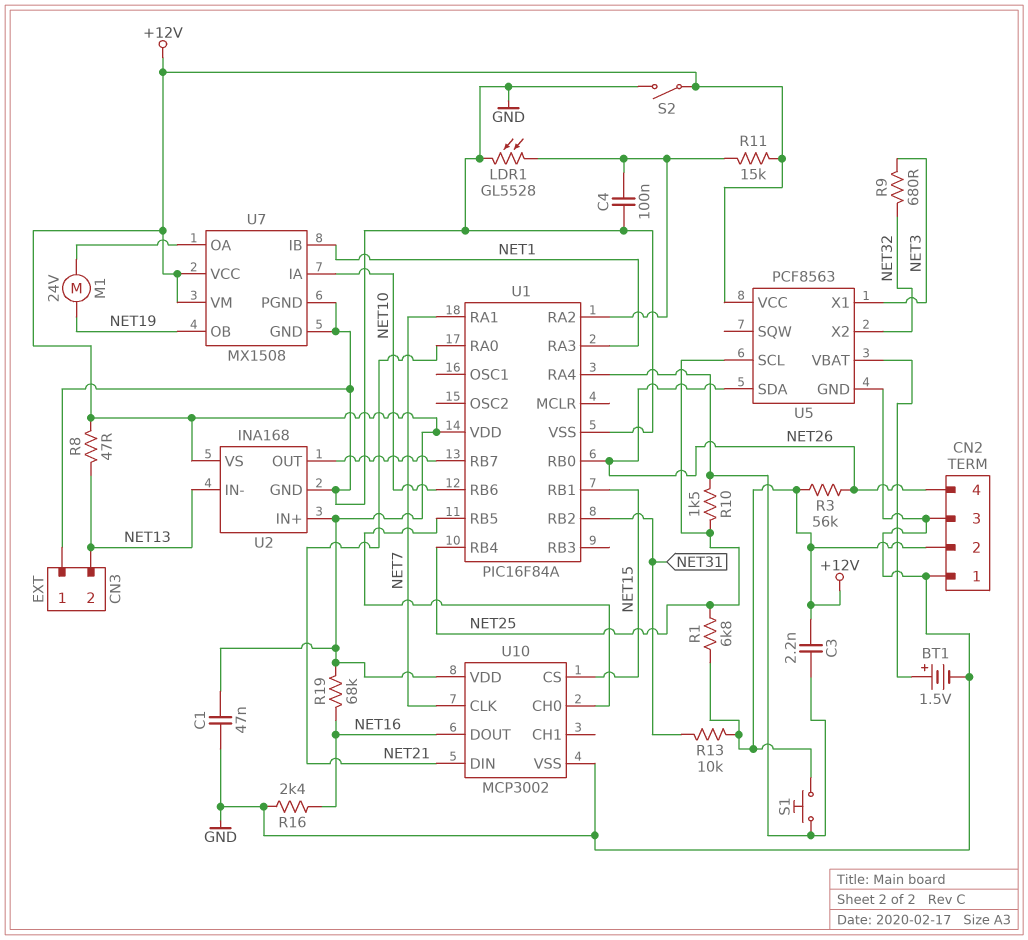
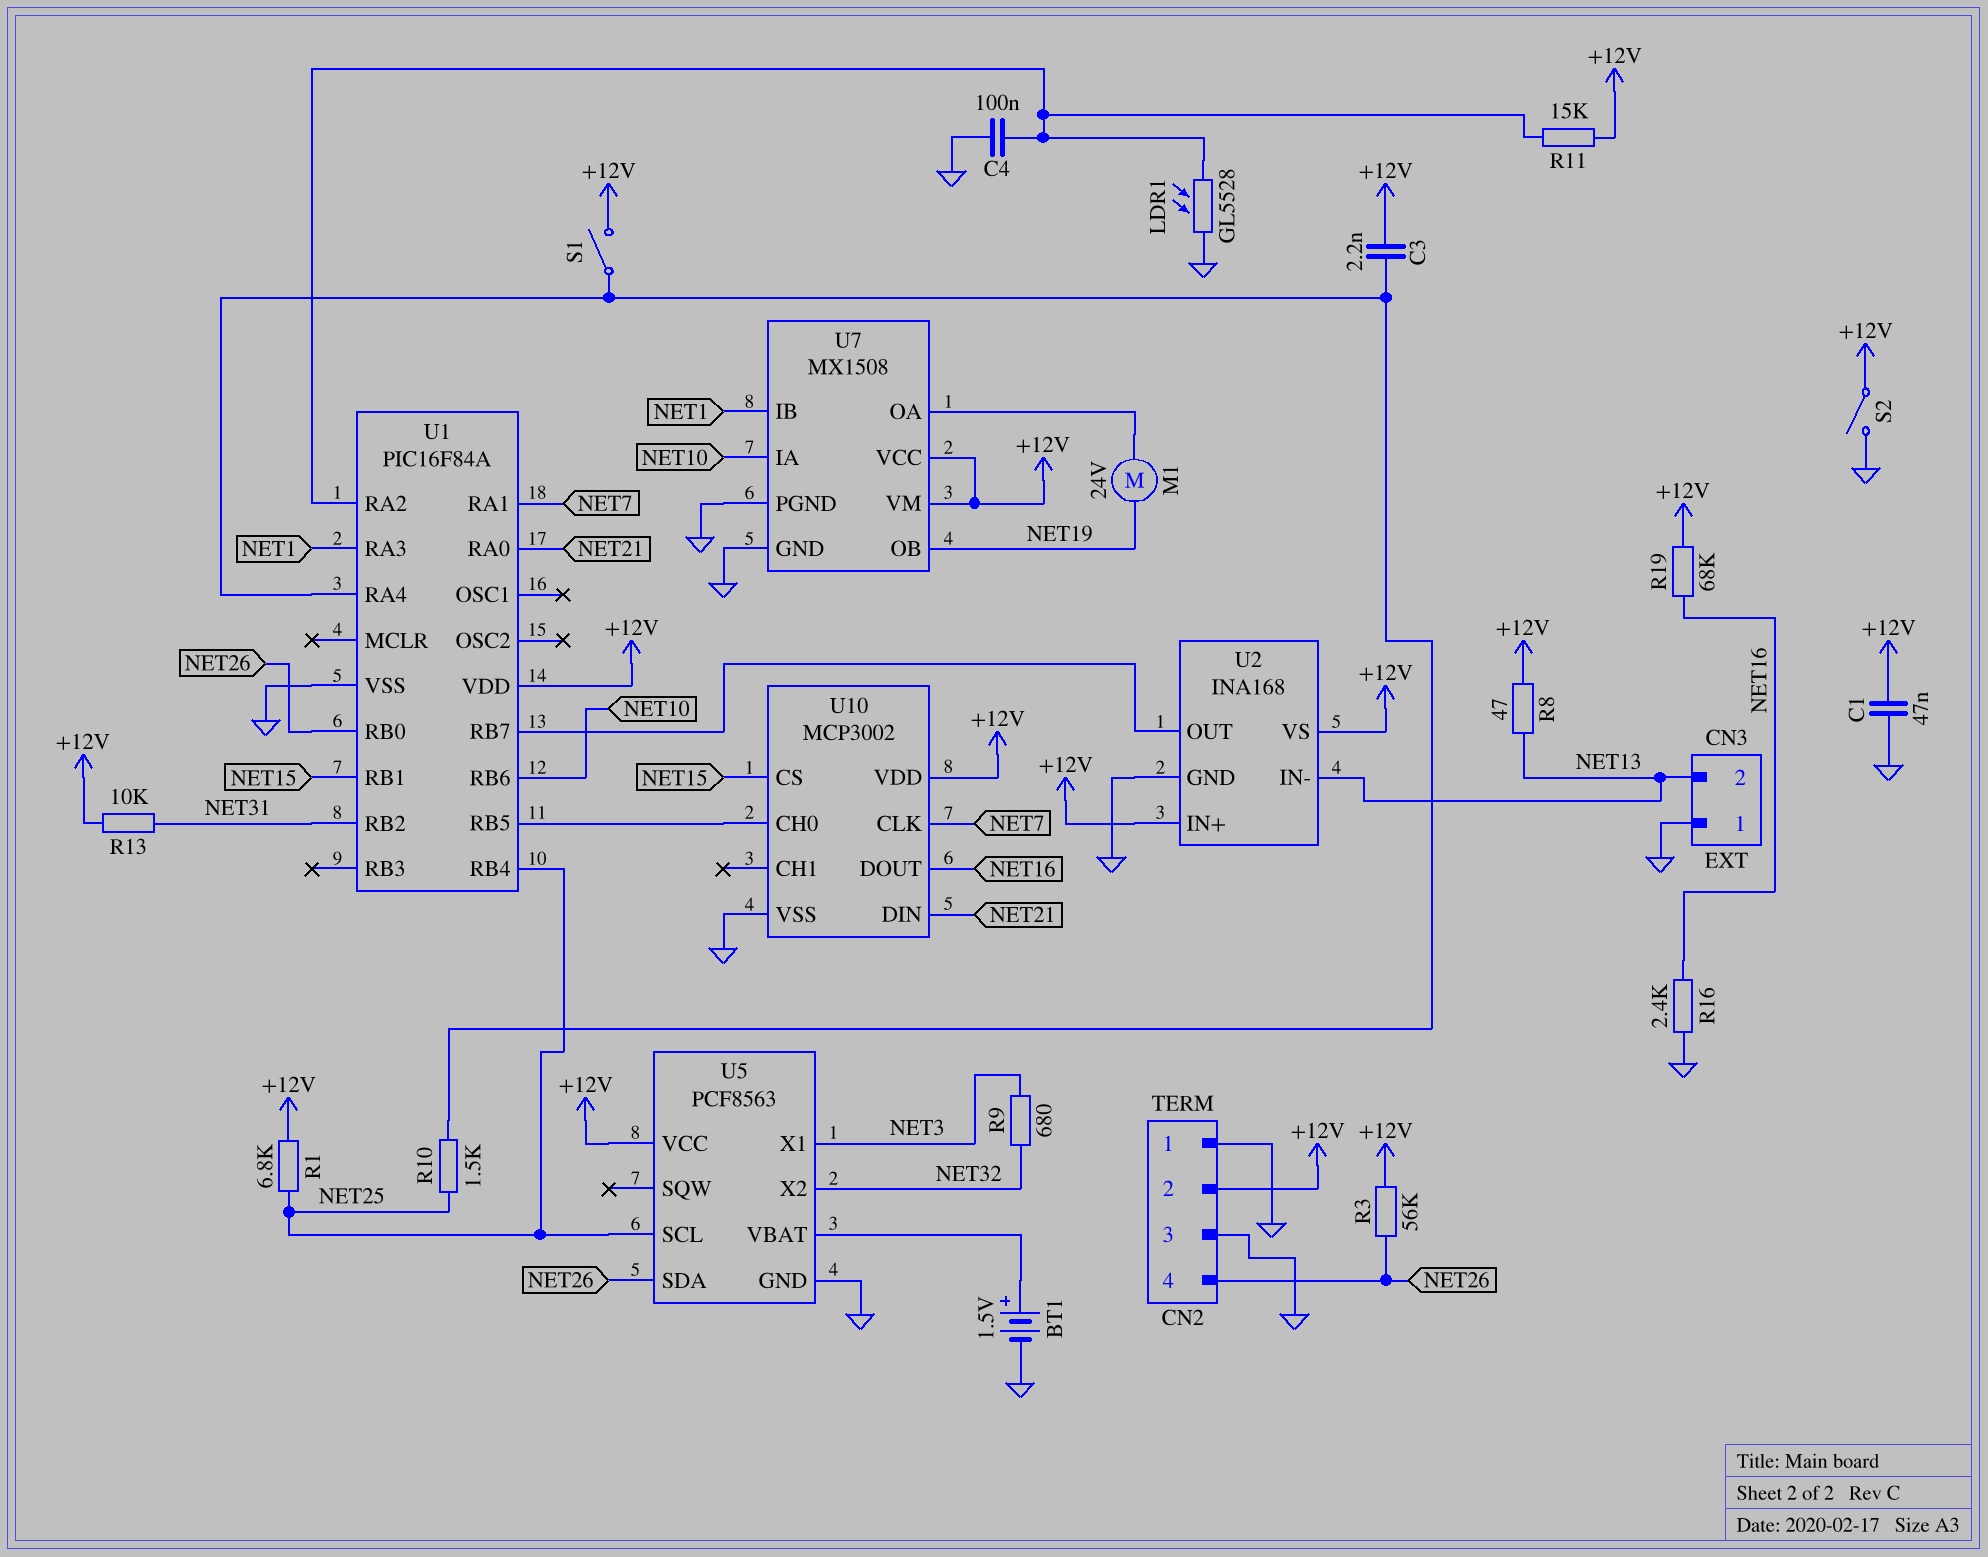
S1: button (+12V, U1/RA4) -> switch (+12V, U1/RA4)

